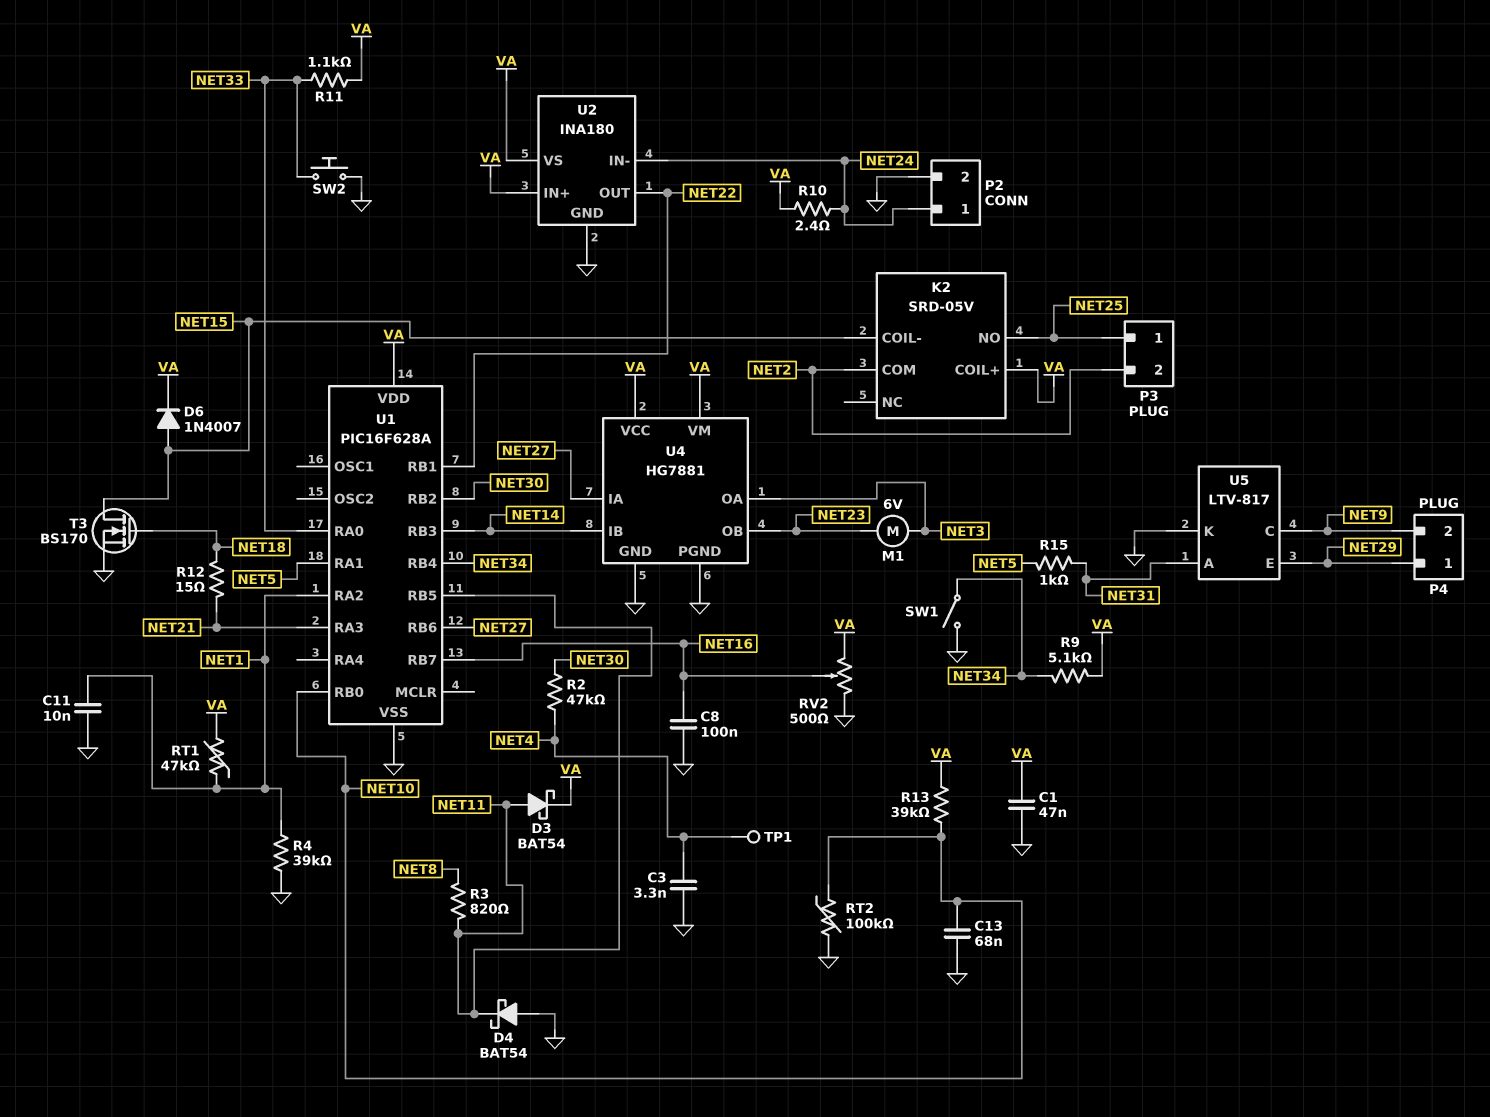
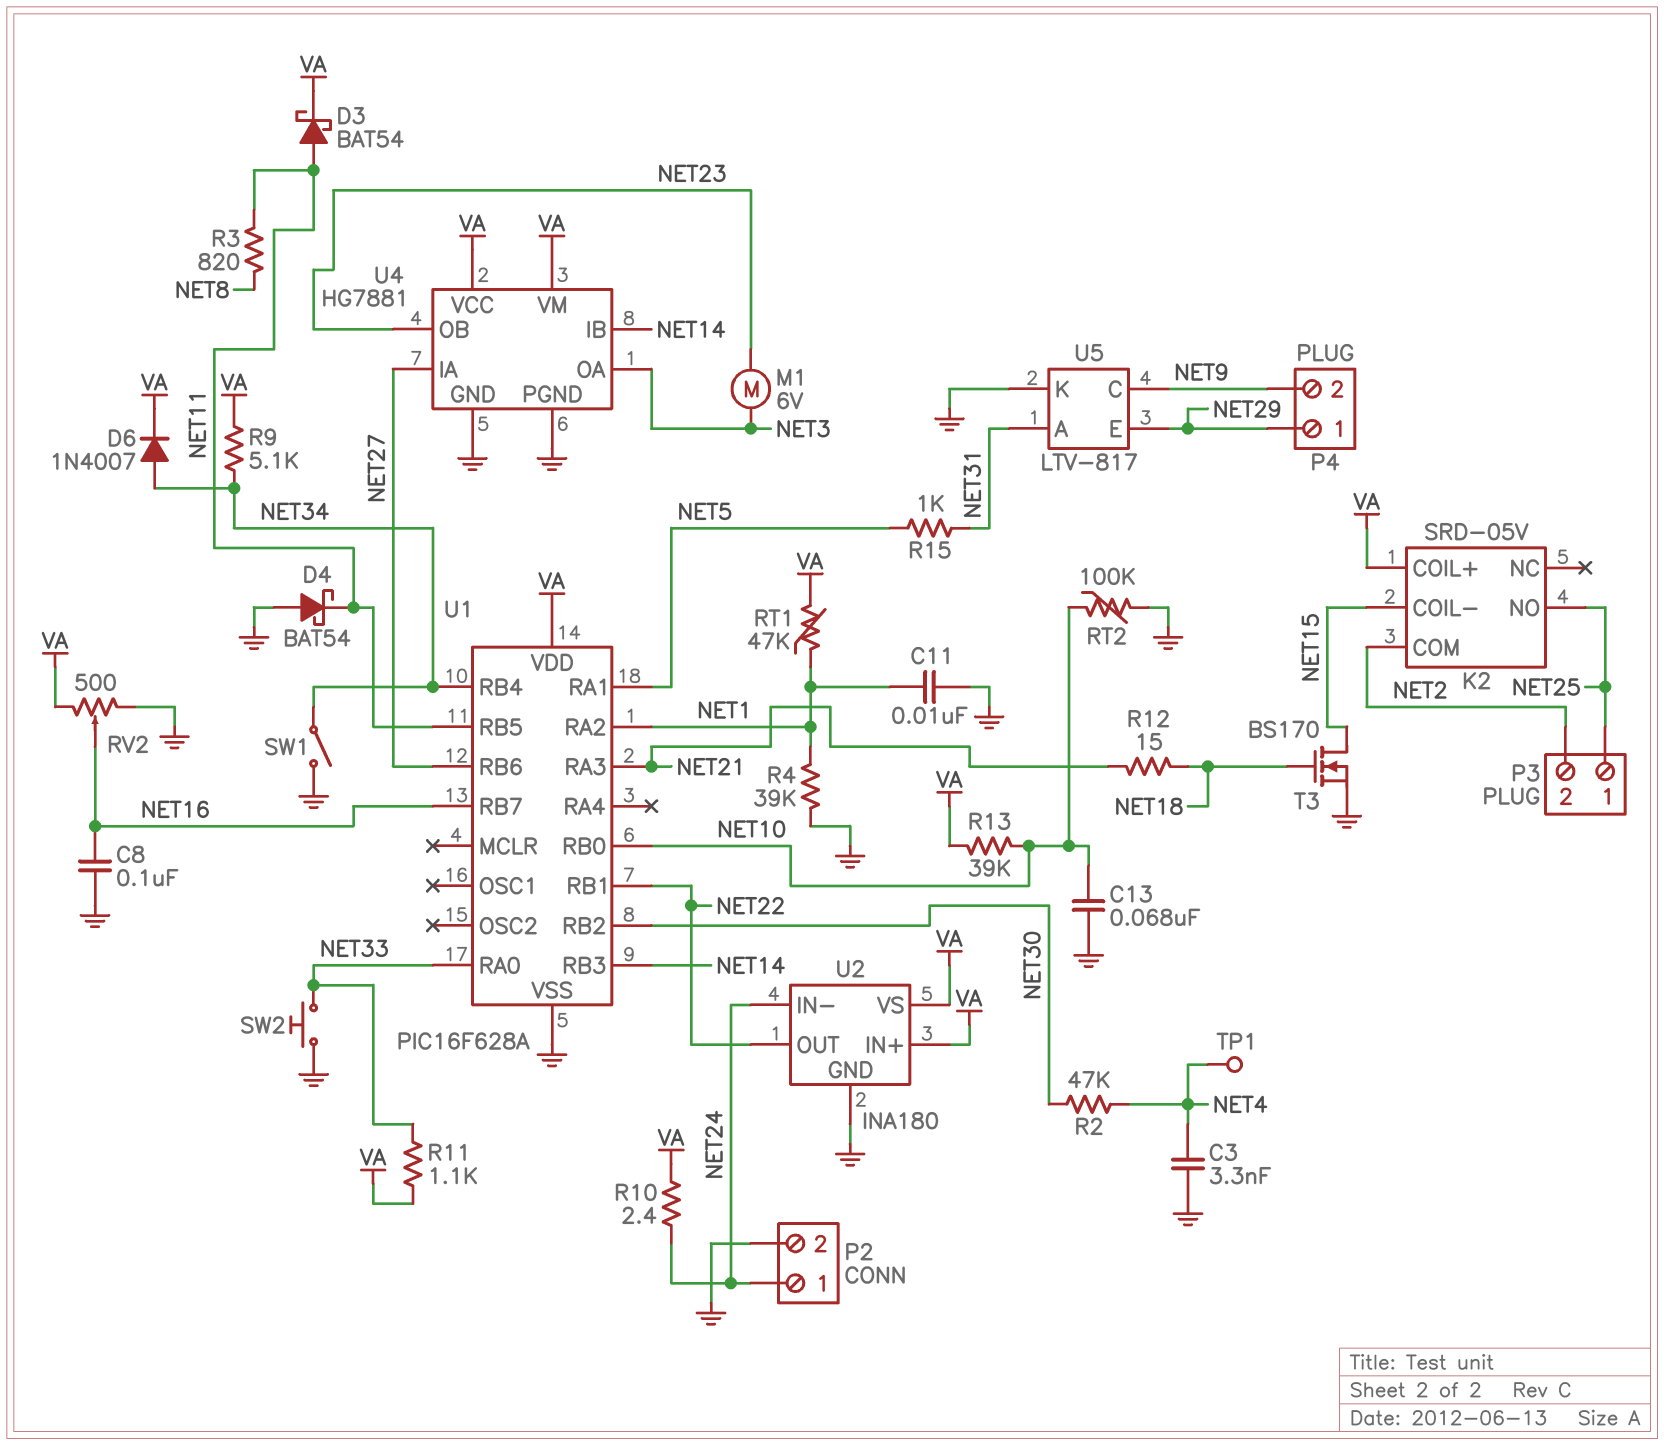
C1: 47nF (GND, VA) -> none
D6: diode 1N4007 (A NET15, K VA) -> diode 1N4007 (A NET34, K VA)

